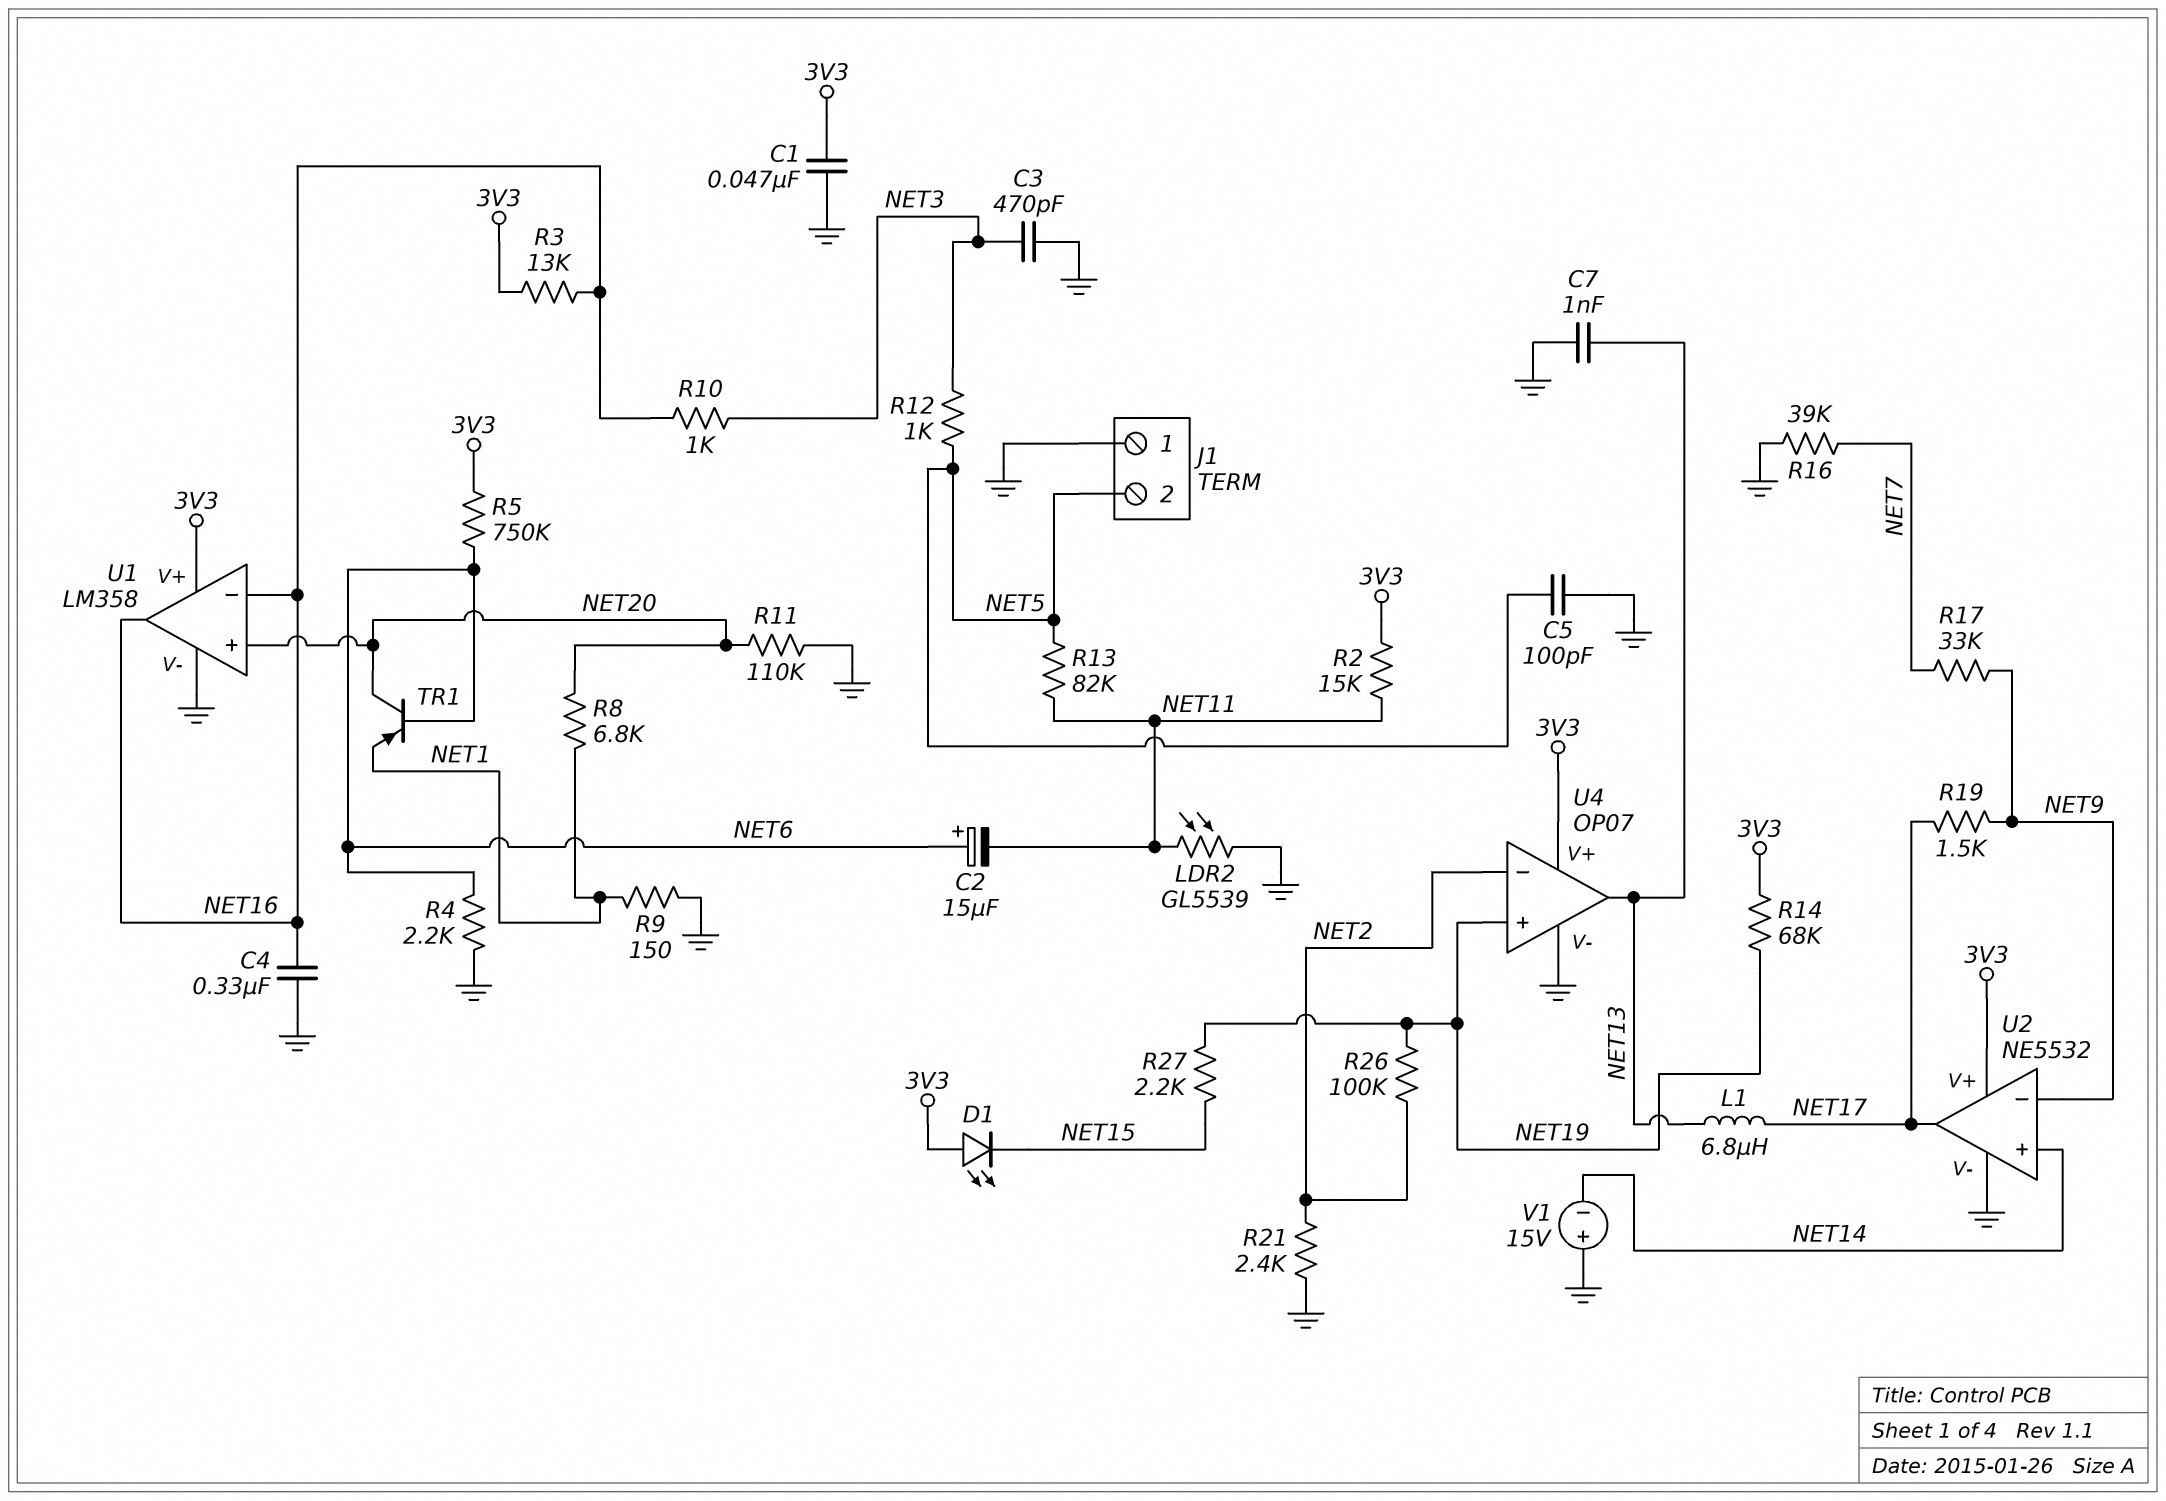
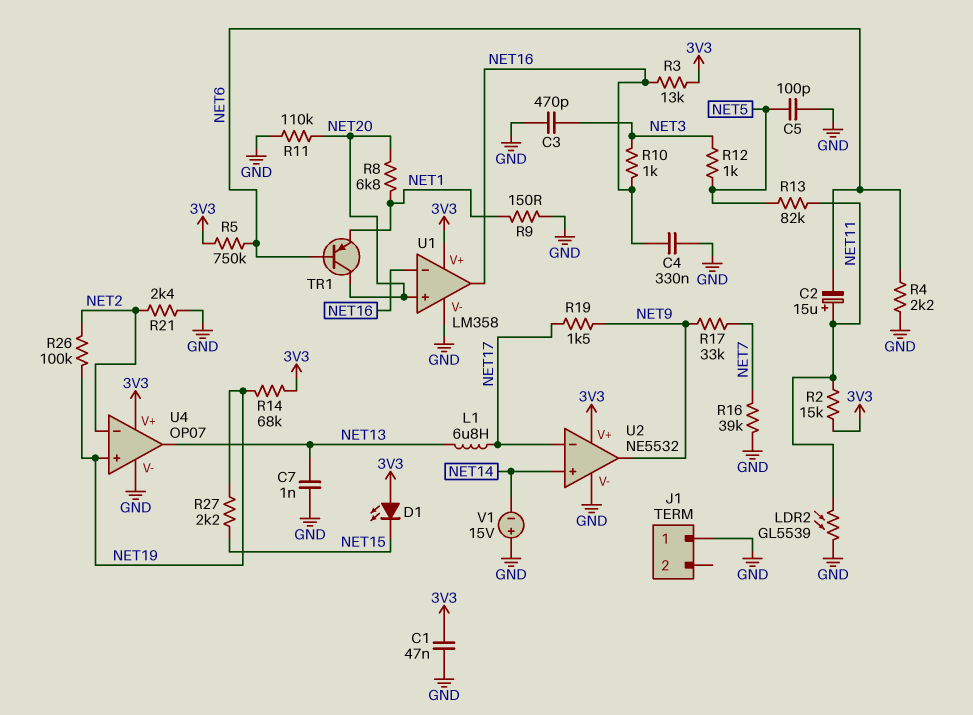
C2: 15uF (plus NET6, minus NET11) -> 15uF (plus NET11, minus NET6)
J1 pin 2: NET5 -> none
U2 pin in-: NET9 -> NET17
U2 pin out: NET17 -> NET9

